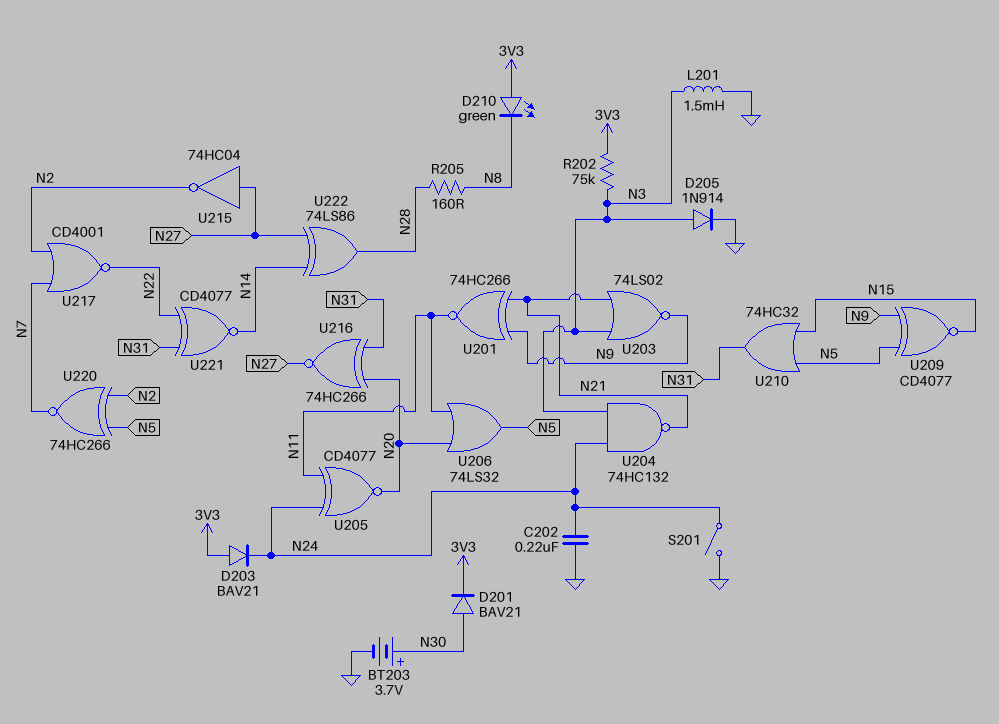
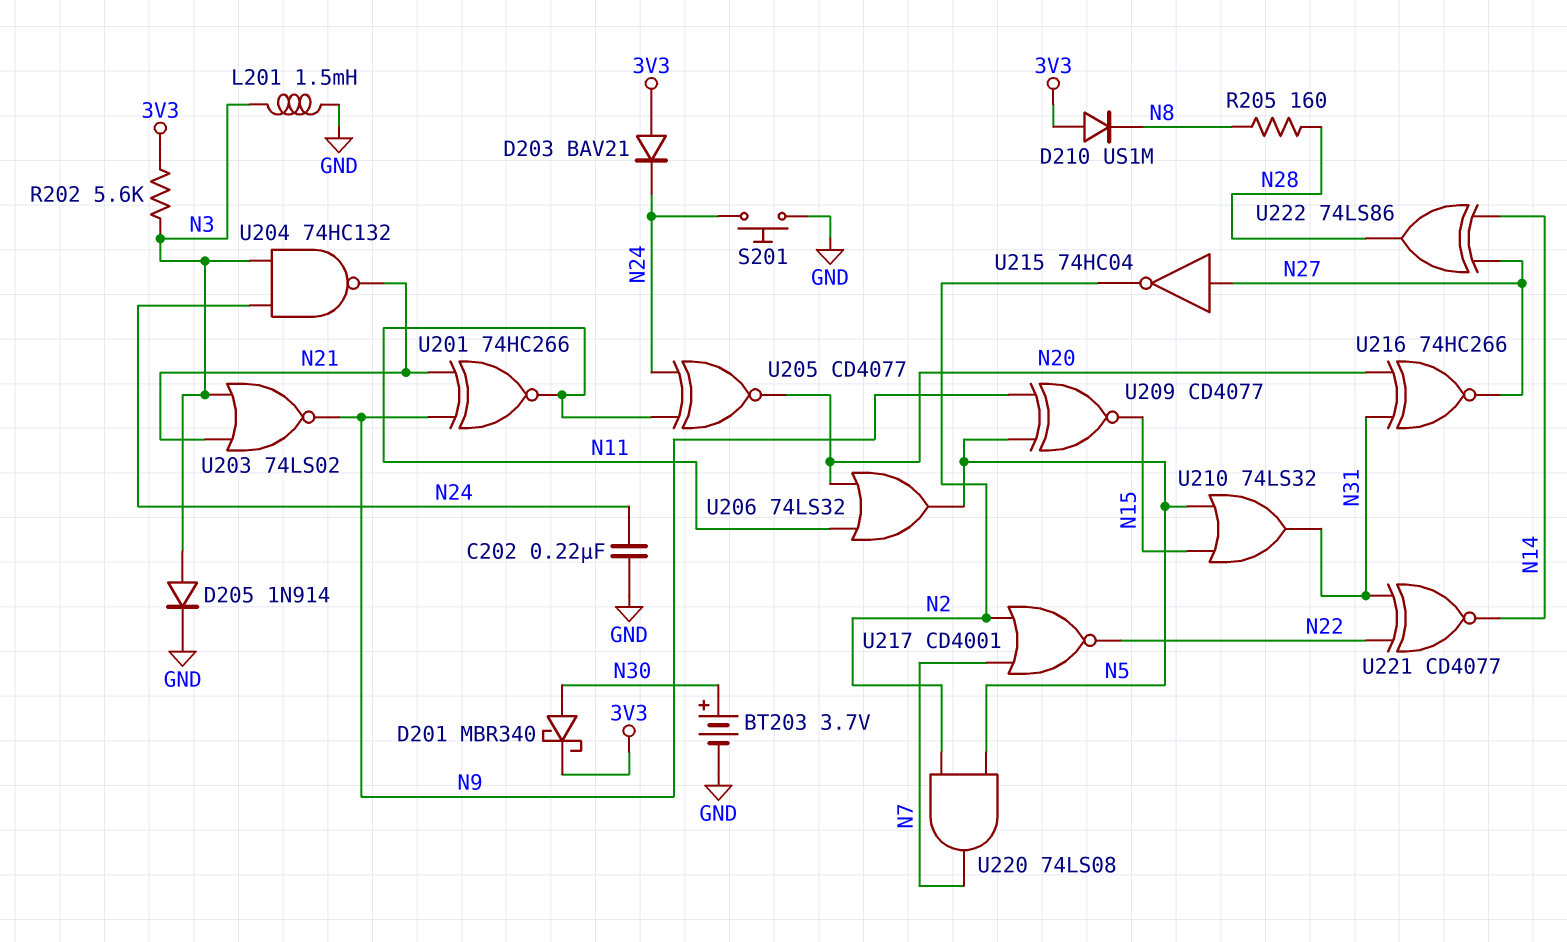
D201: diode BAV21 (A N30, K 3V3) -> schottky MBR340 (A N30, K 3V3)
D210: LED green (A 3V3, K N8) -> diode US1M (A 3V3, K N8)
R202: 75k (3V3, N3) -> 5.6k (3V3, N3)
S201: switch (GND, N24) -> button (GND, N24)
U210: OR 74HC32 (in N5, in N15, out N31) -> OR 74LS32 (in N5, in N15, out N31)
U220: XNOR 74HC266 (in N2, in N5, out N7) -> AND 74LS08 (in N2, in N5, out N7)

